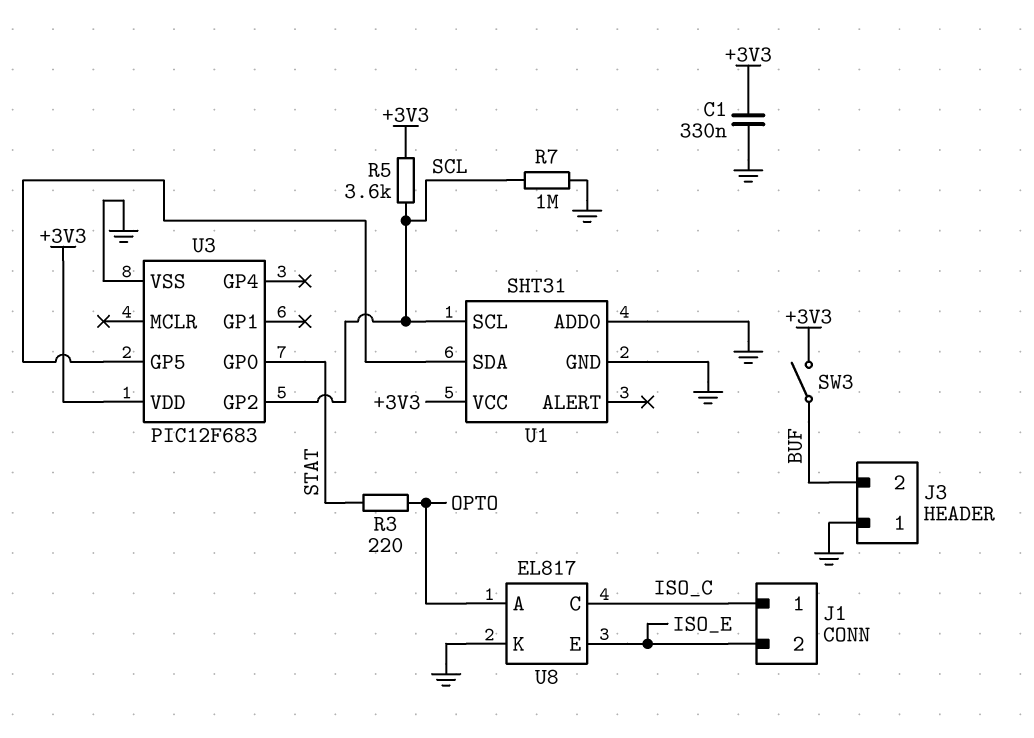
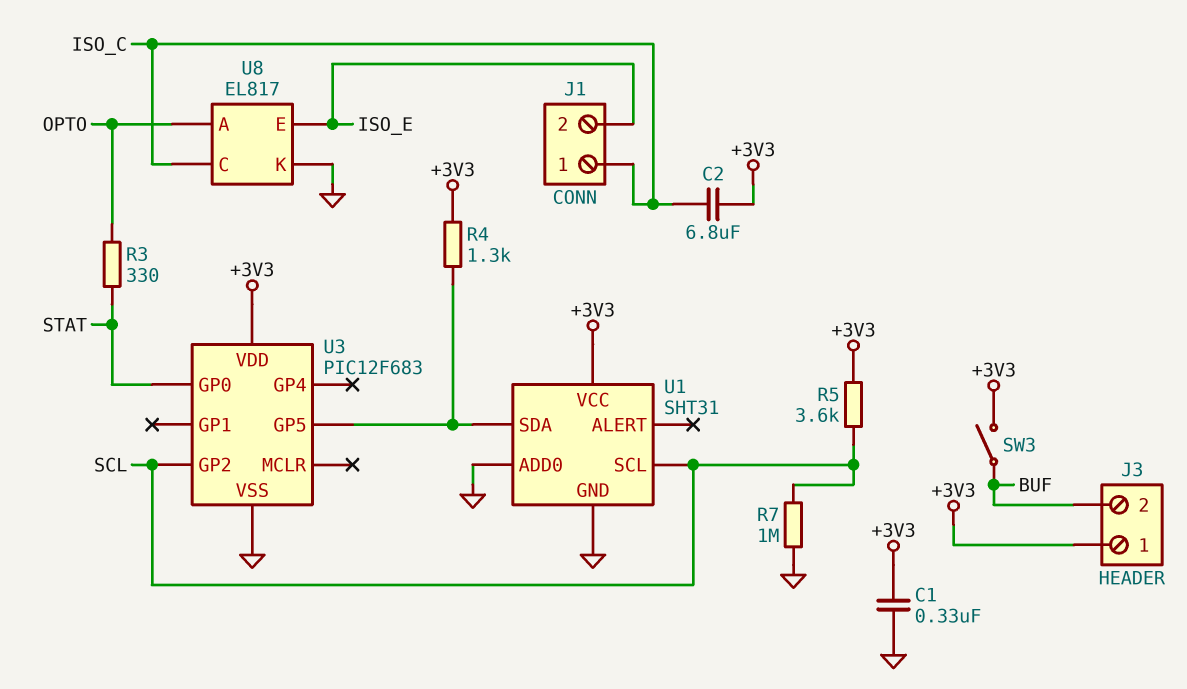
C2: none -> 6.8uF (+3V3, ISO_C)
J3 pin 1: GND -> +3V3
R3: 220 (OPTO, STAT) -> 330 (OPTO, STAT)
R4: none -> 1.3k (+3V3, U1/SDA)

